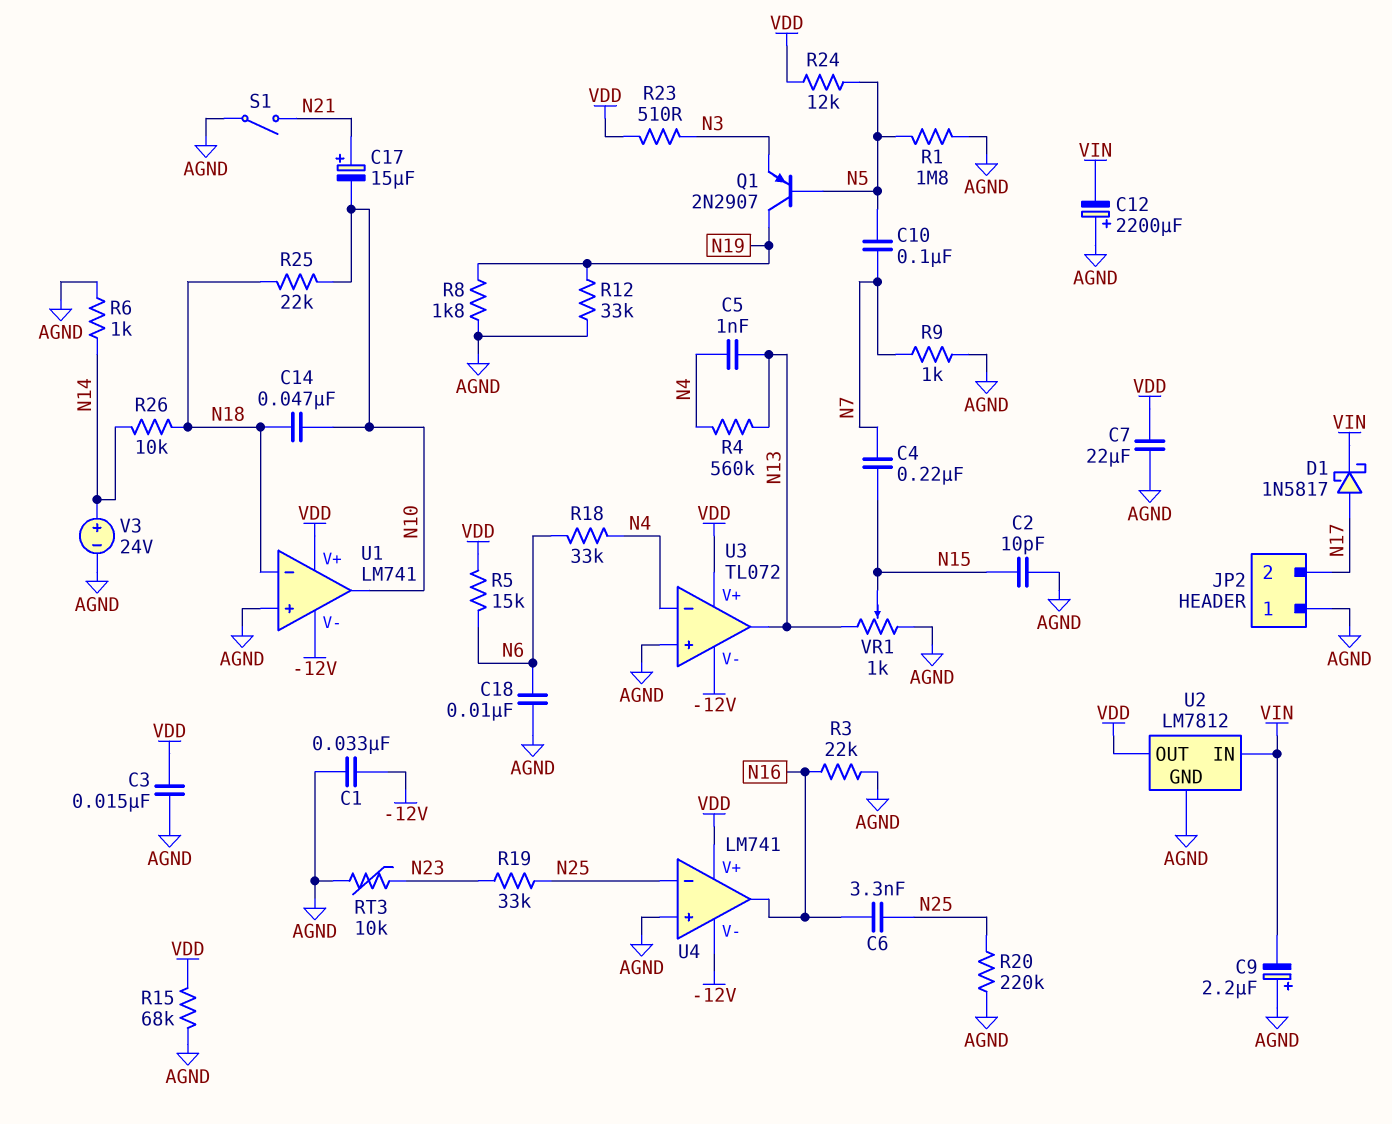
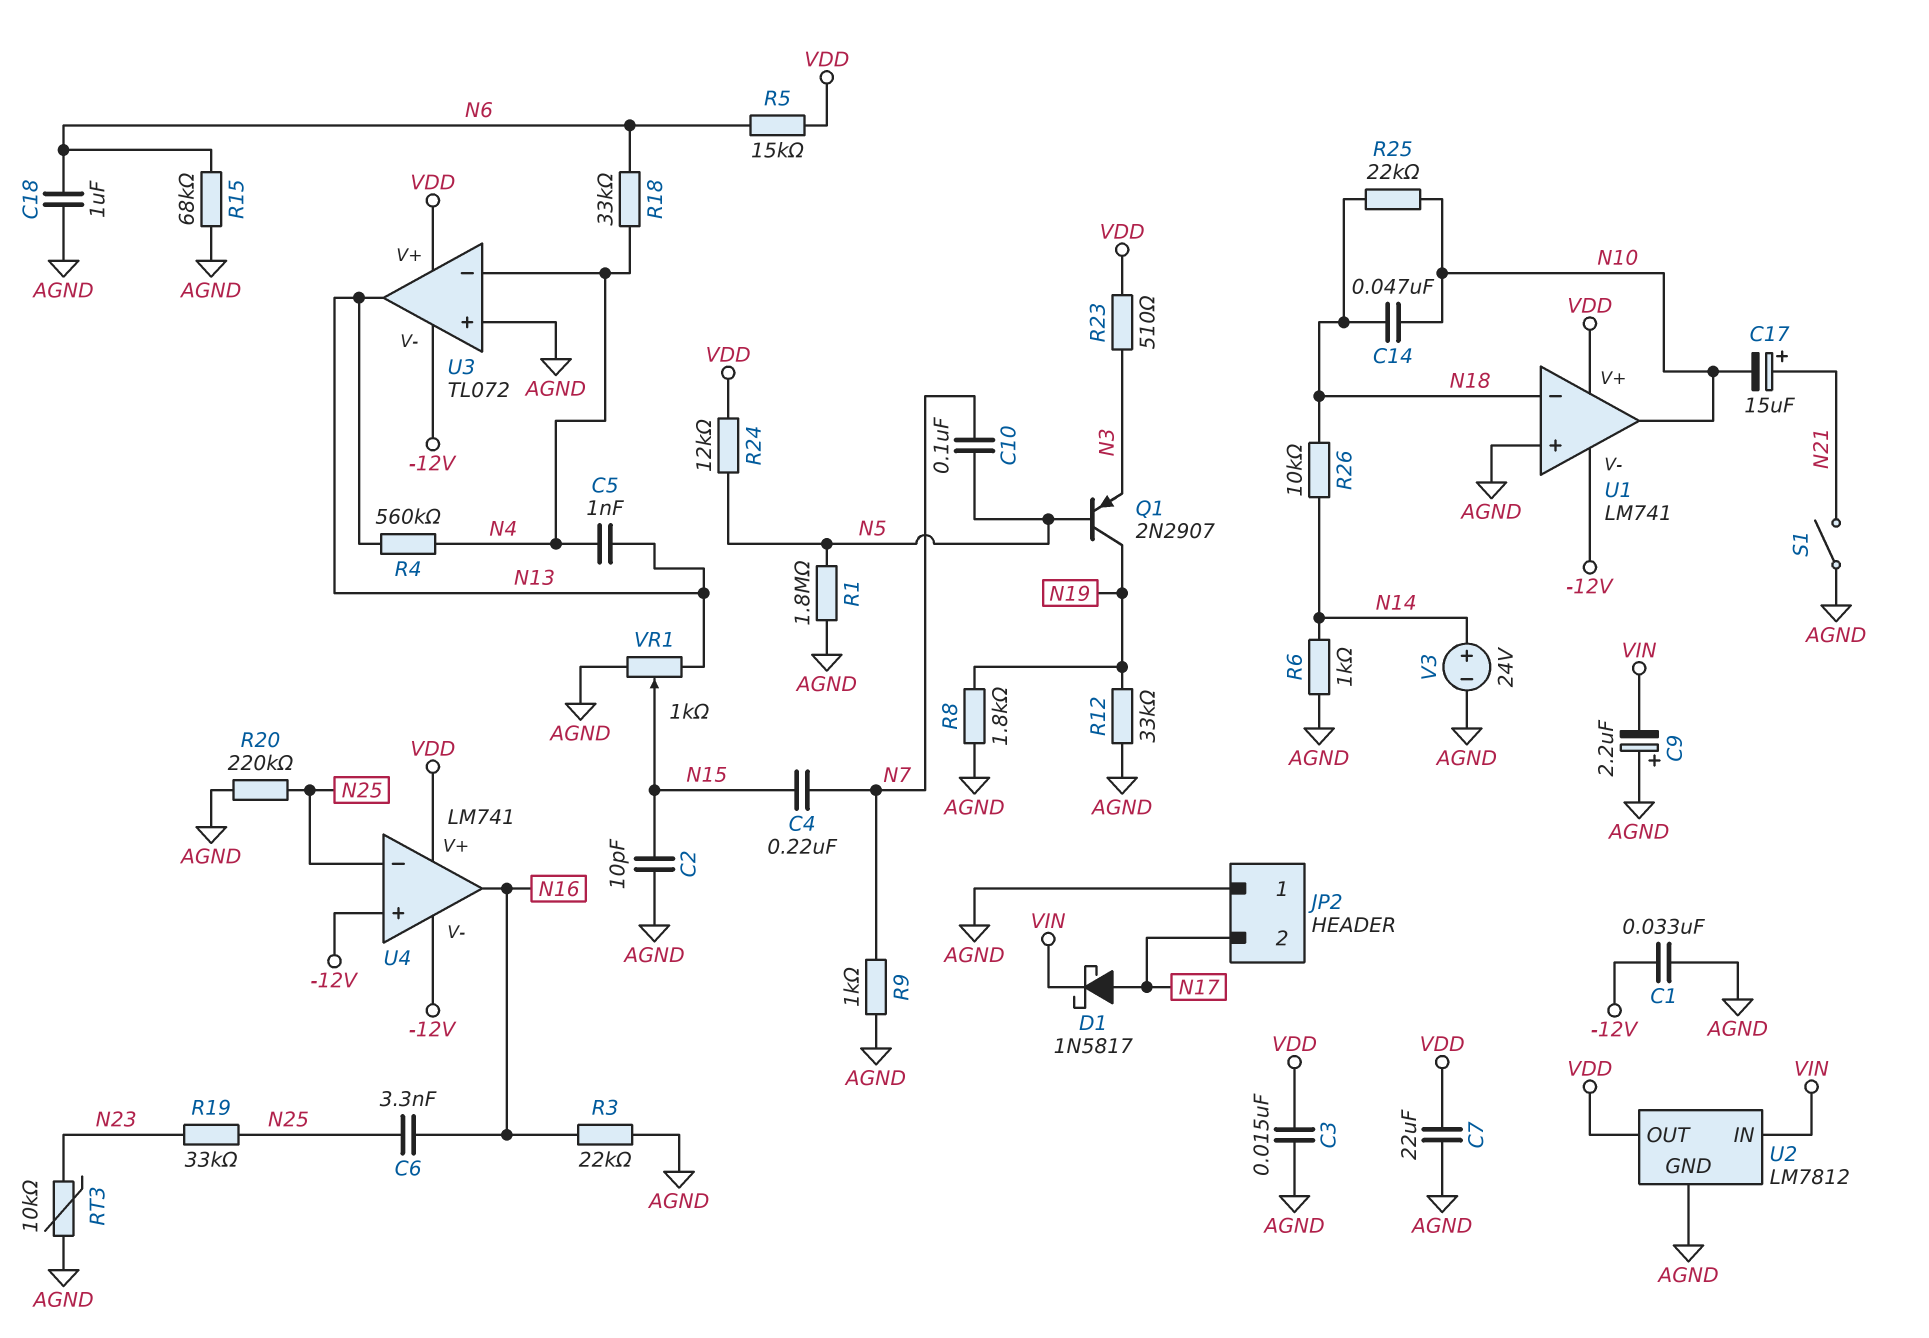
C12: 2200uF (plus AGND, minus VIN) -> none
C18: 10nF (AGND, N6) -> 1uF (AGND, N6)
R15: 68k (AGND, VDD) -> 68k (AGND, N6)
U4 pin in+: AGND -> -12V

